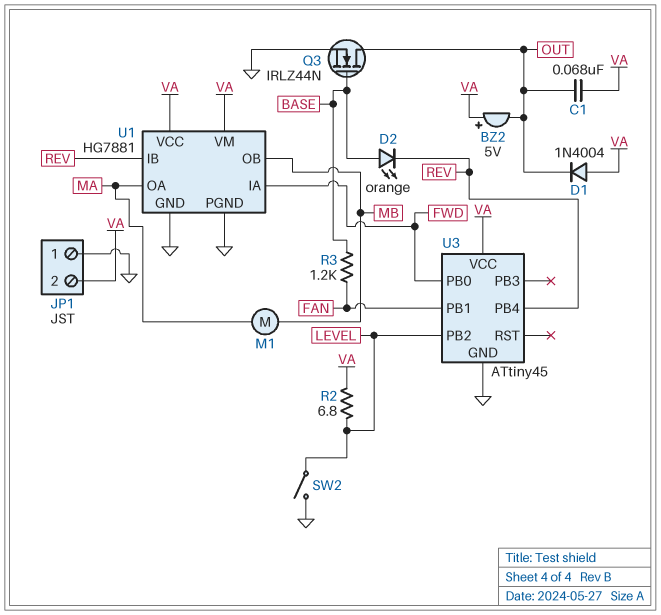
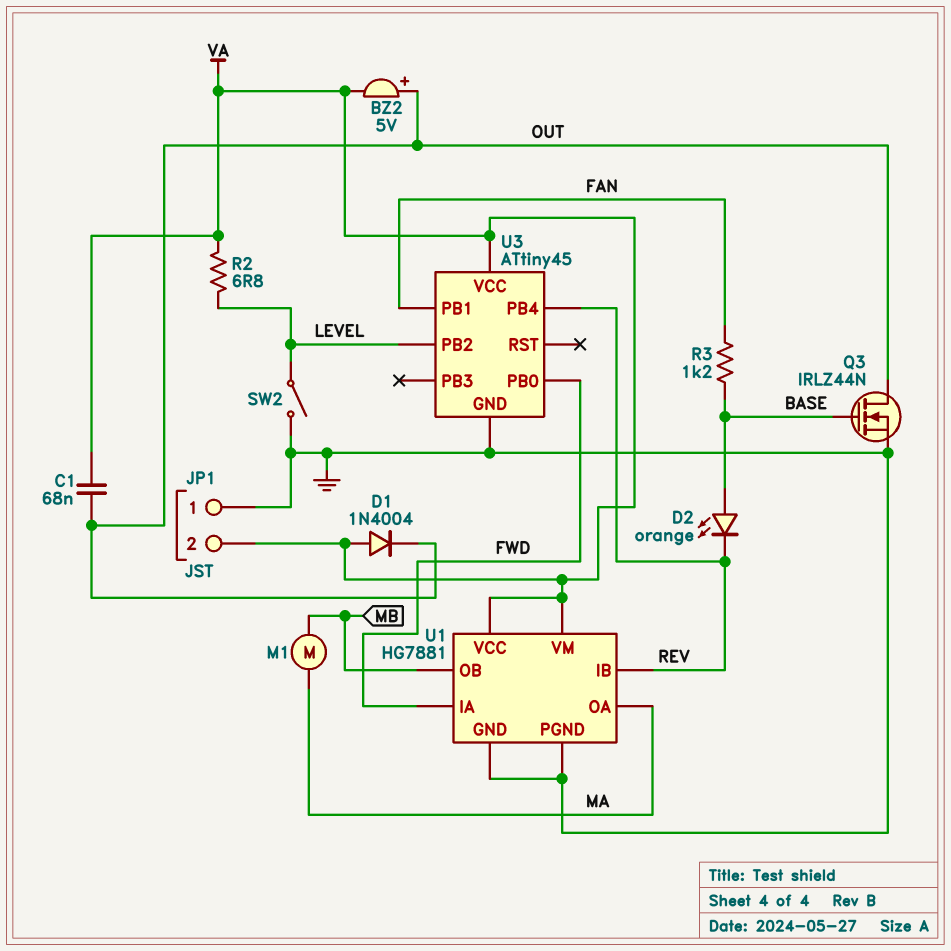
BZ2: buzzer 5V (plus VA, minus OUT) -> buzzer 5V (plus OUT, minus VA)

